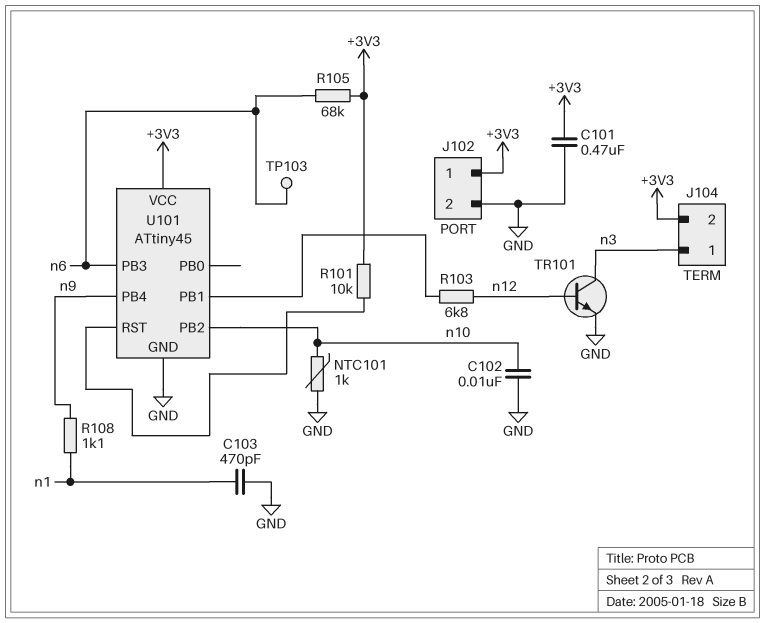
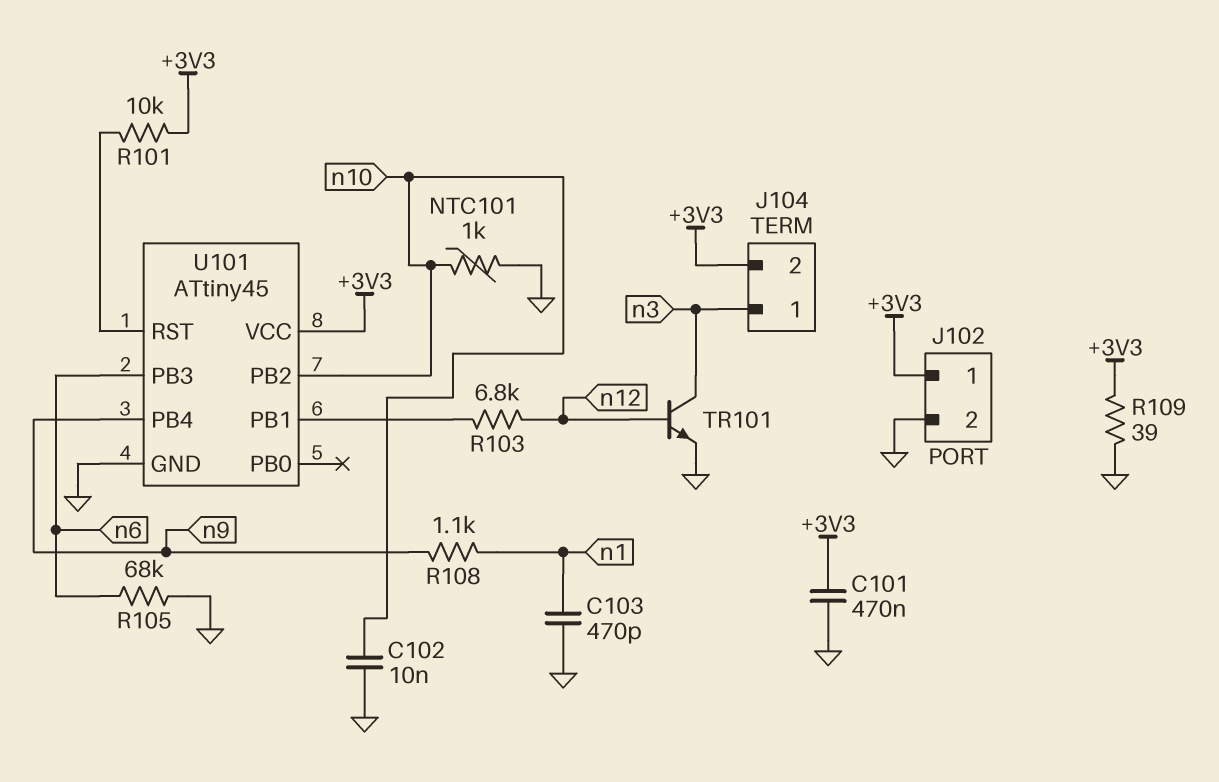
R105: 68k (+3V3, n6) -> 68k (GND, n6)
R109: none -> 39 (+3V3, GND)
TP103: test point (n6) -> none

